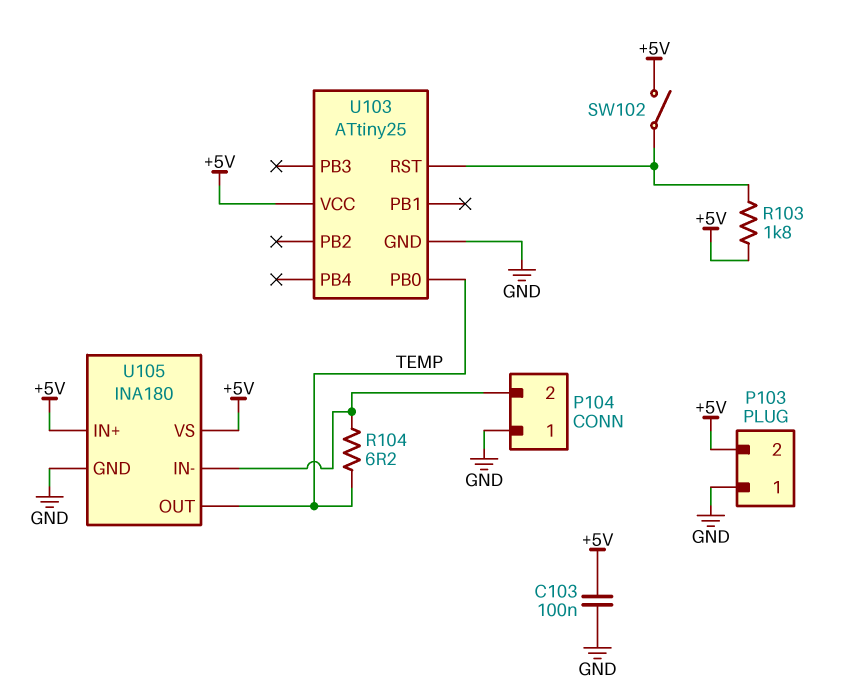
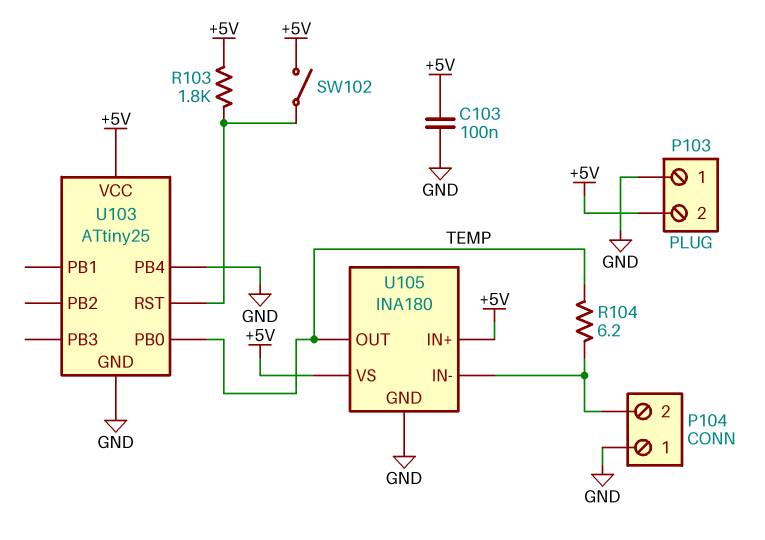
U103 pin PB4: none -> GND

